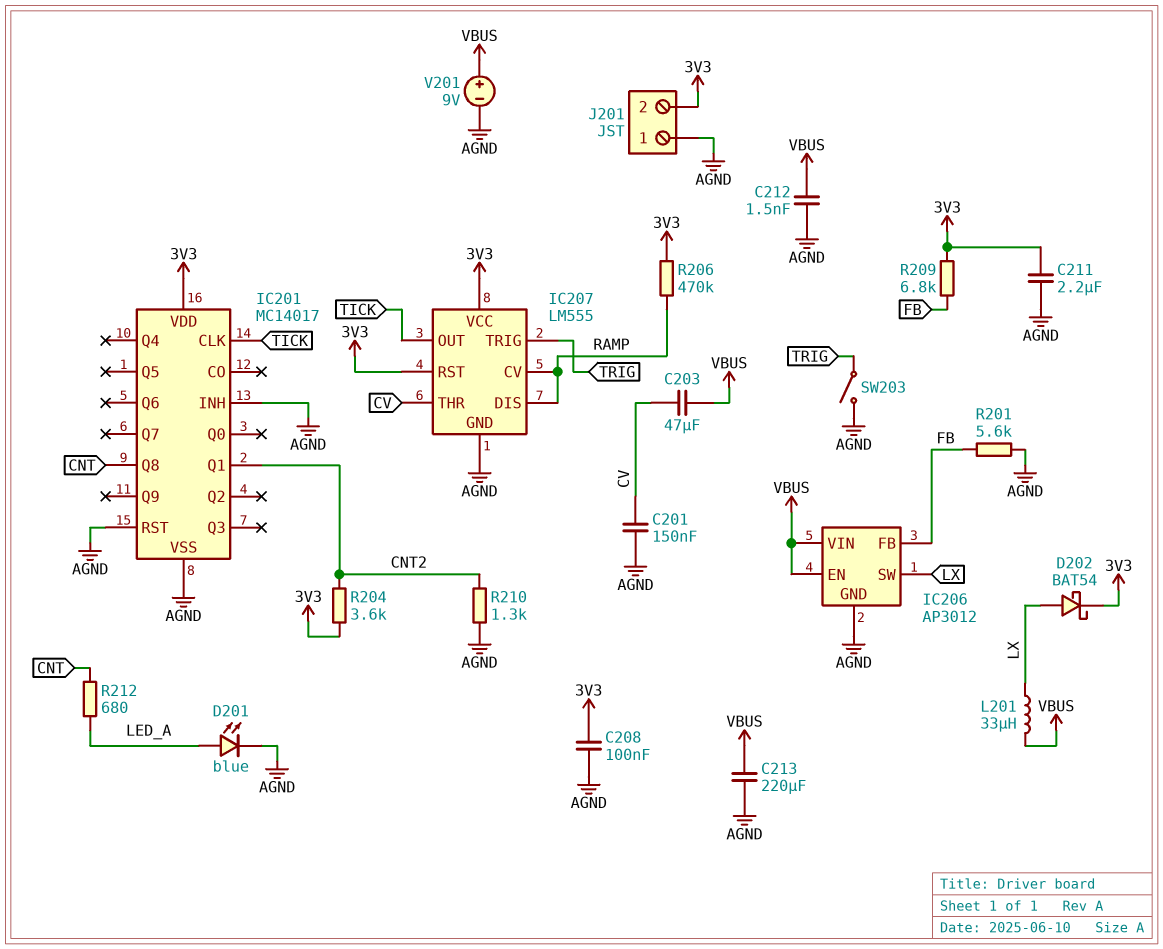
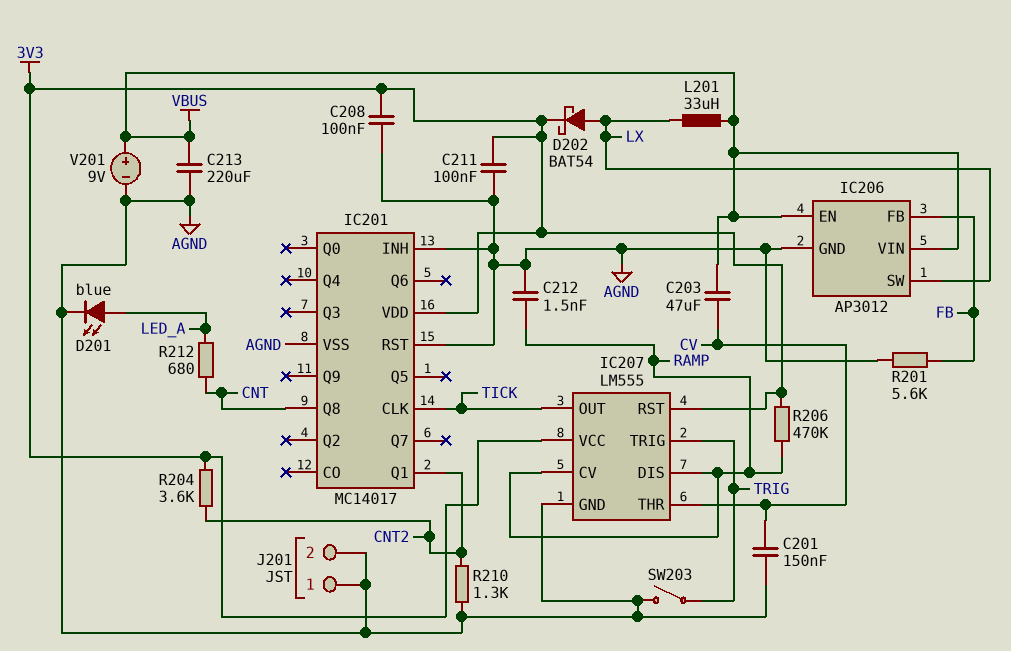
C211: 2.2uF (3V3, AGND) -> 100nF (3V3, AGND)
C212: 1.5nF (AGND, VBUS) -> 1.5nF (AGND, RAMP)
J201 pin 2: 3V3 -> AGND
R209: 6.8k (3V3, FB) -> none

